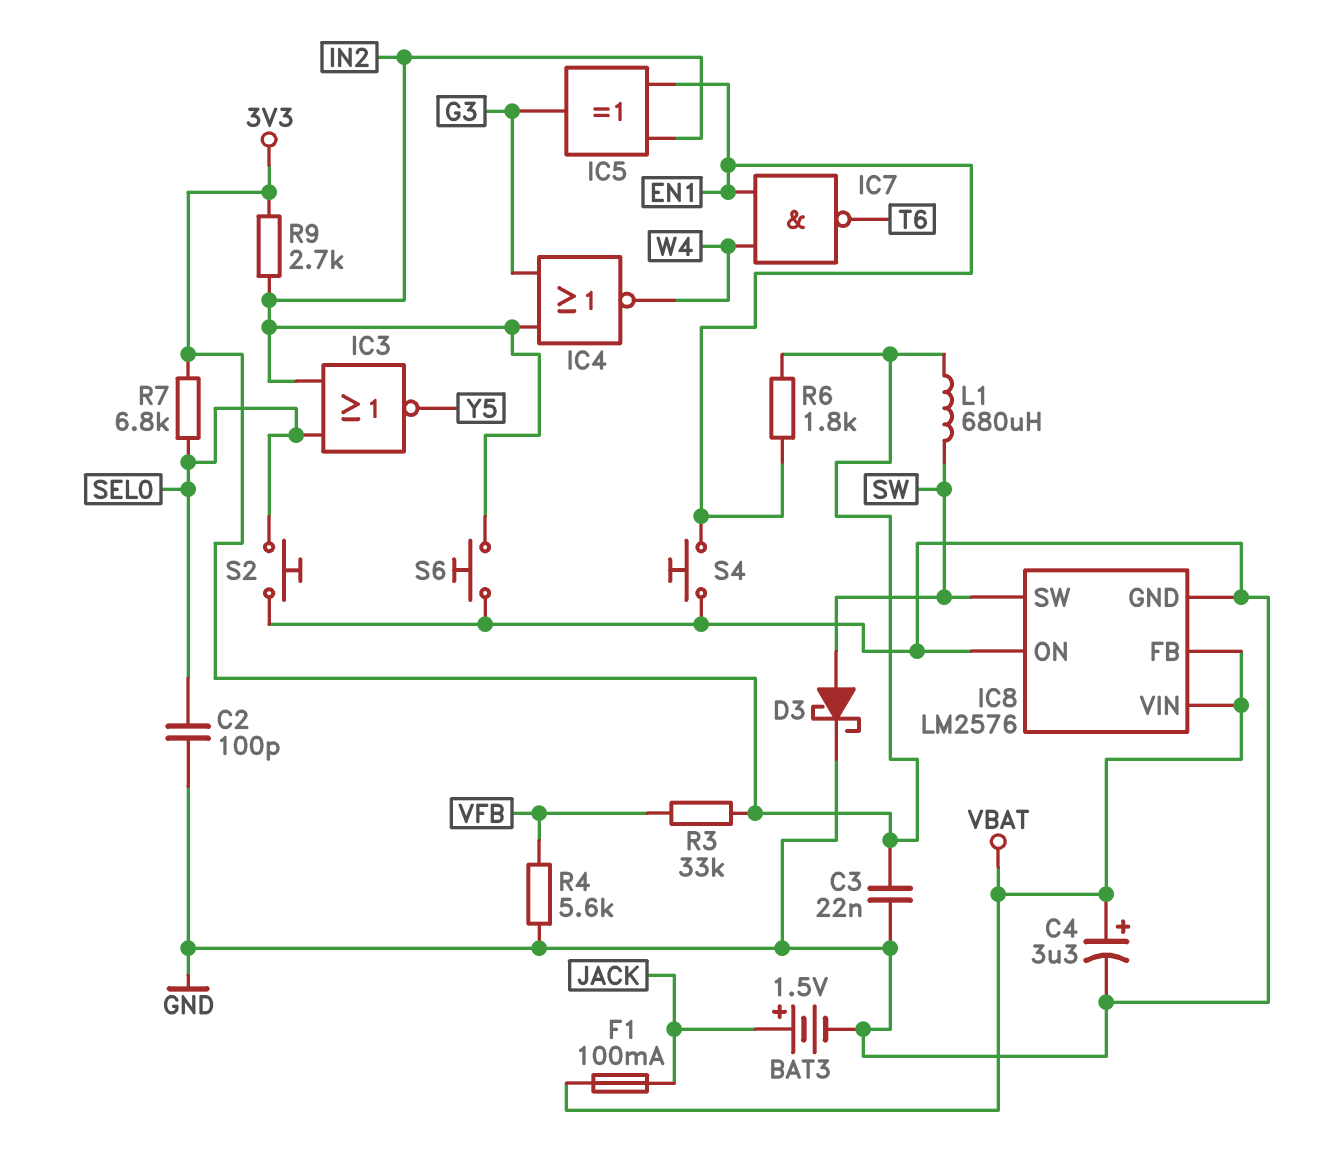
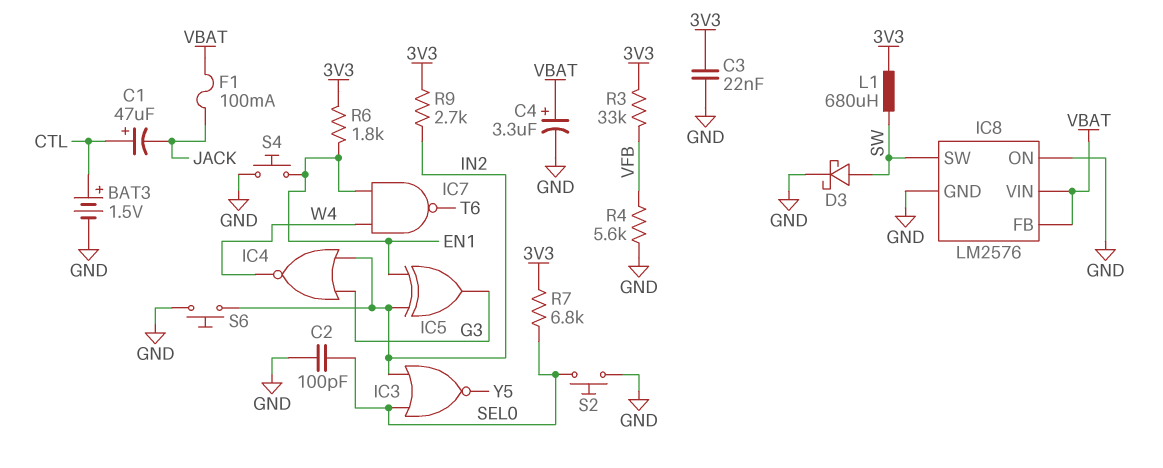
BAT3: 1.5V (plus JACK, minus GND) -> 1.5V (plus CTL, minus GND)
C1: none -> 47uF (plus CTL, minus JACK)

